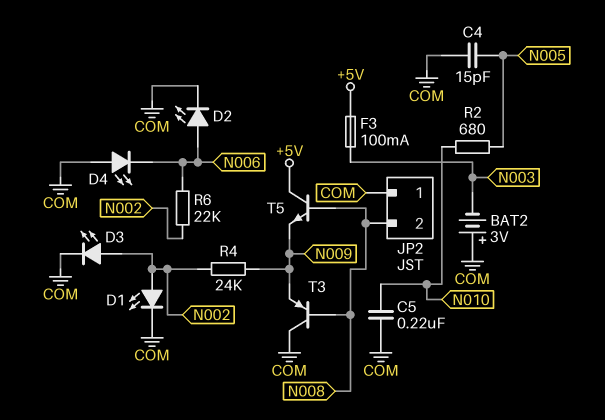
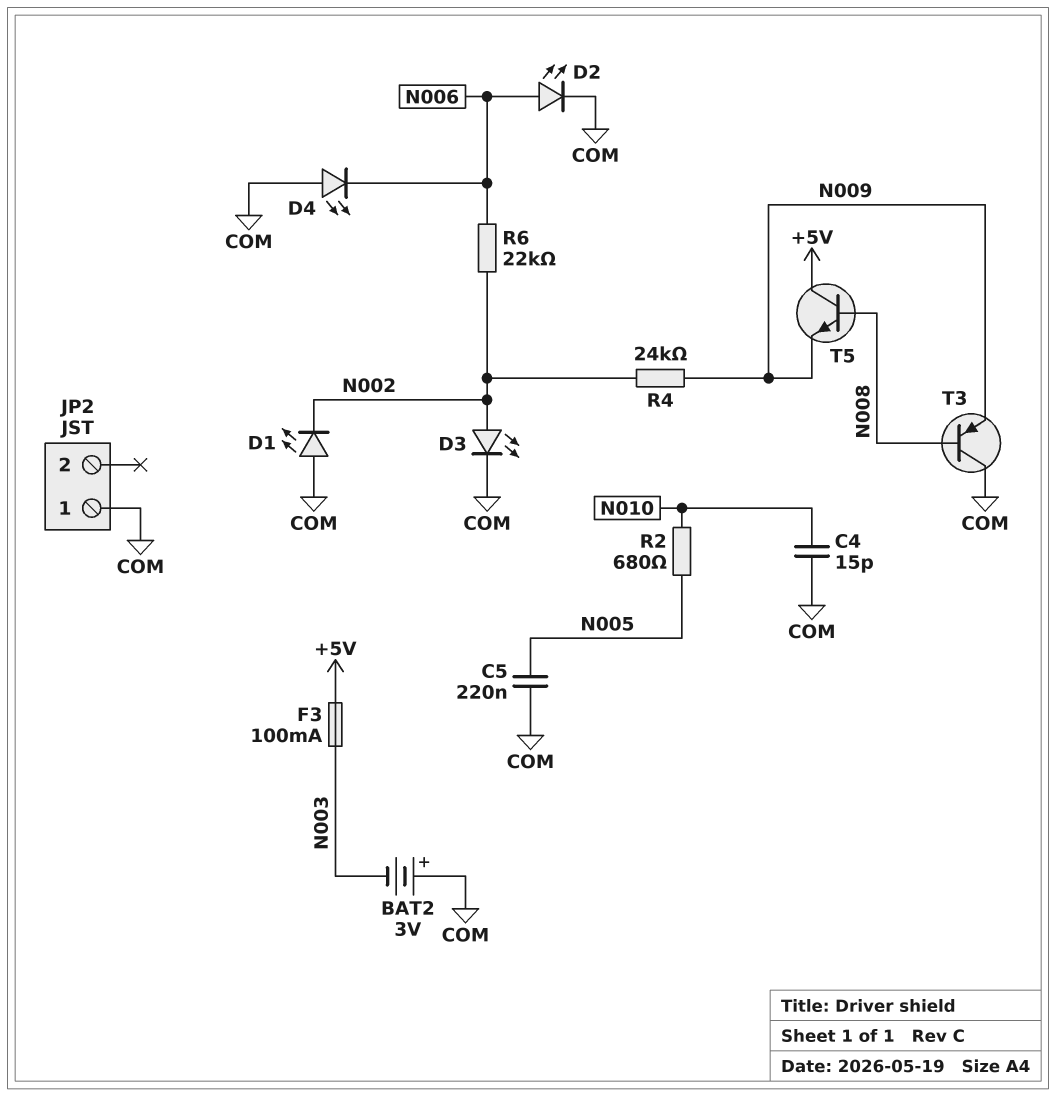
C4: 15pF (COM, N005) -> 15pF (COM, N010)
C5: 220nF (COM, N010) -> 220nF (COM, N005)
D1: LED (A N002, K COM) -> LED (A COM, K N002)
JP2 pin 2: N008 -> none

